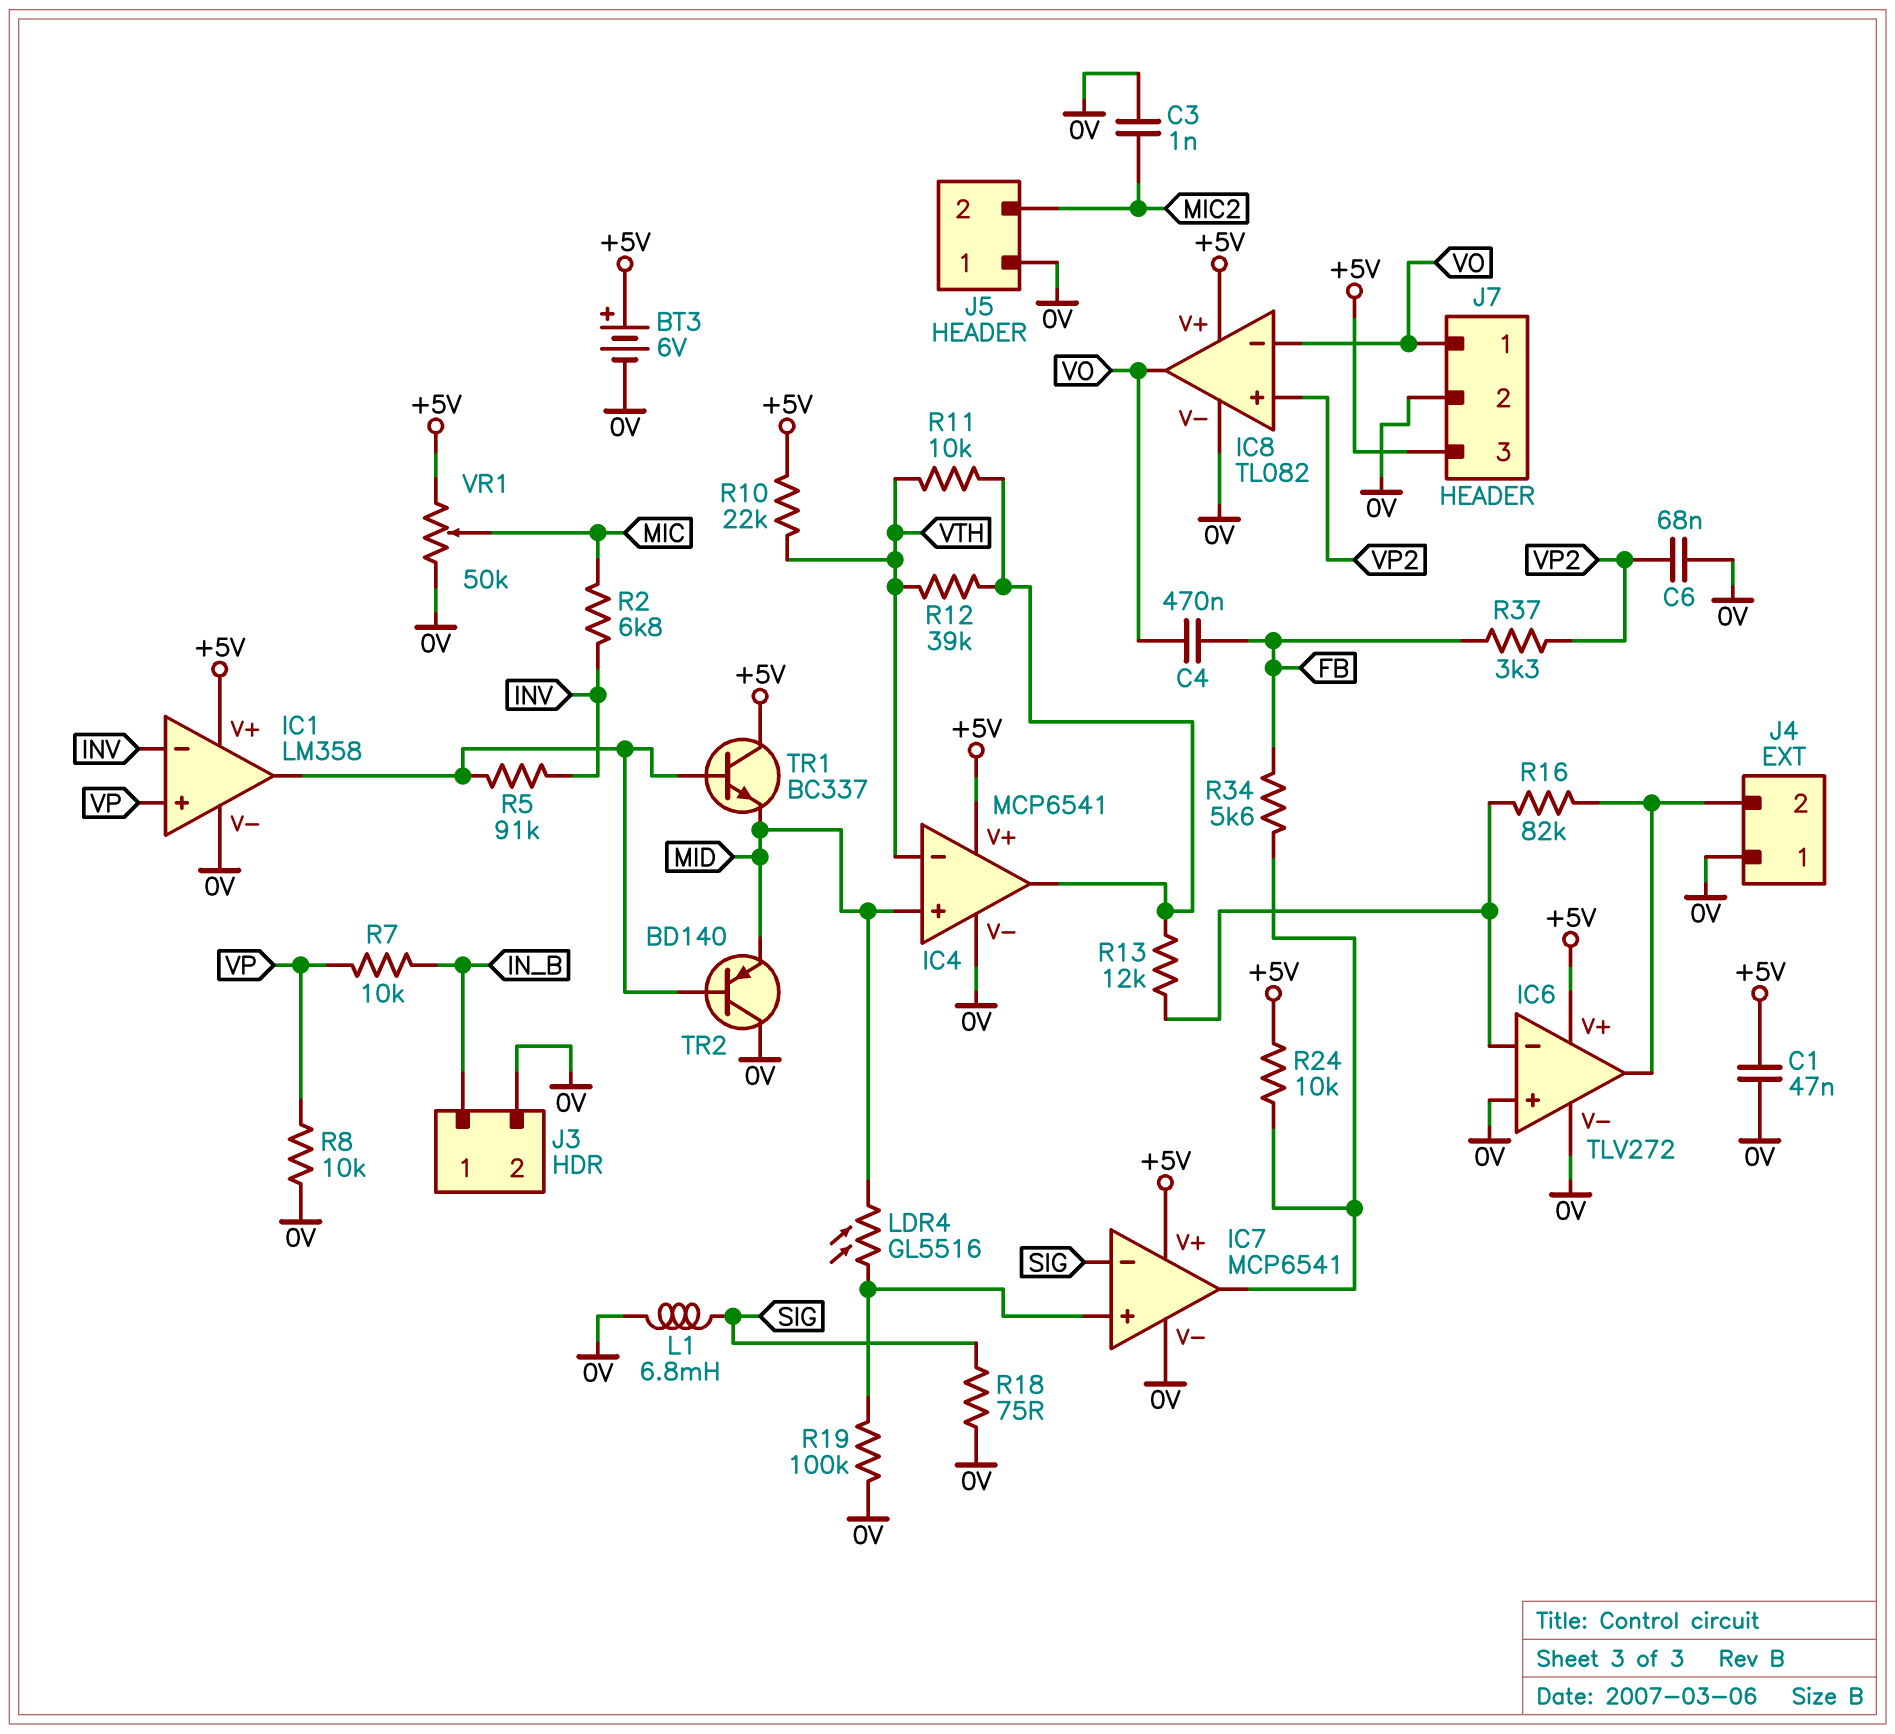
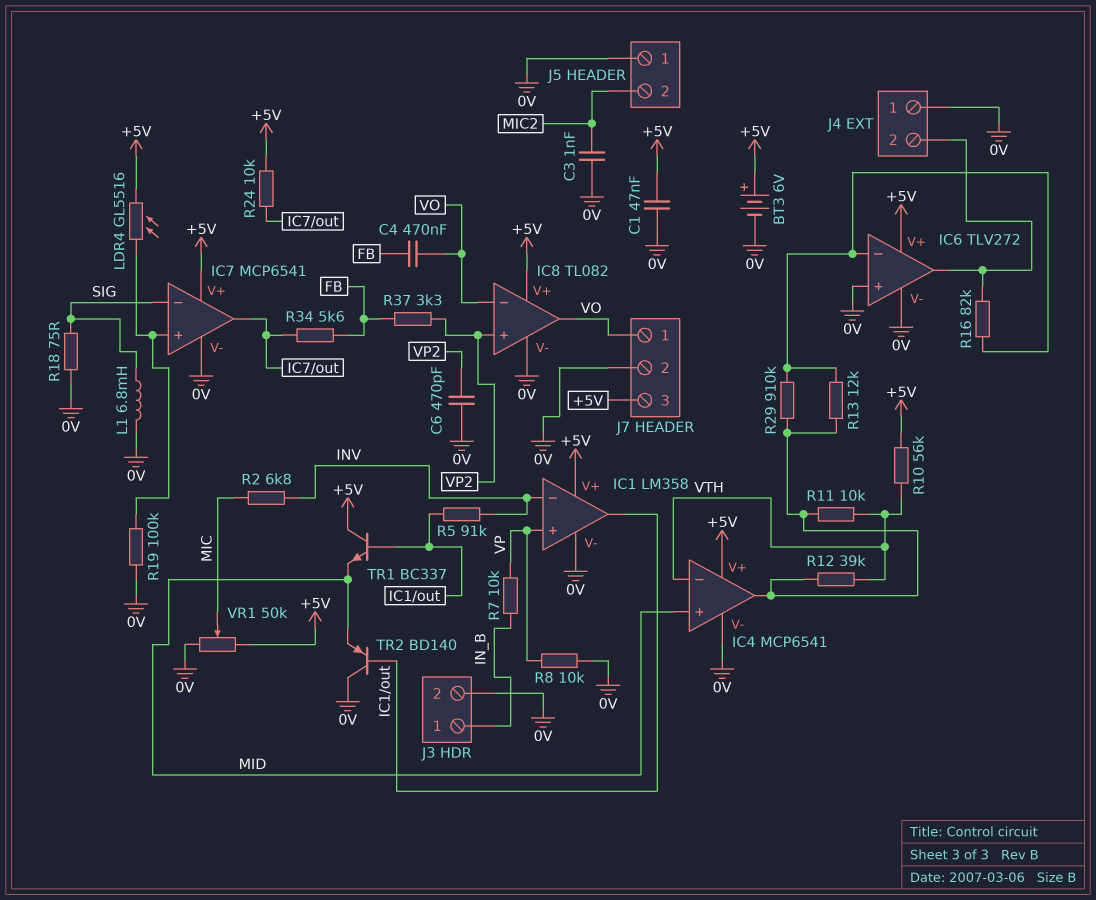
C6: 68nF (0V, VP2) -> 470pF (0V, VP2)
LDR4: GL5516 (IC7/in+, MID) -> GL5516 (+5V, IC7/in+)
R10: 22k (+5V, VTH) -> 56k (+5V, VTH)
R29: none -> 910k (IC4/out, IC6/in-)

